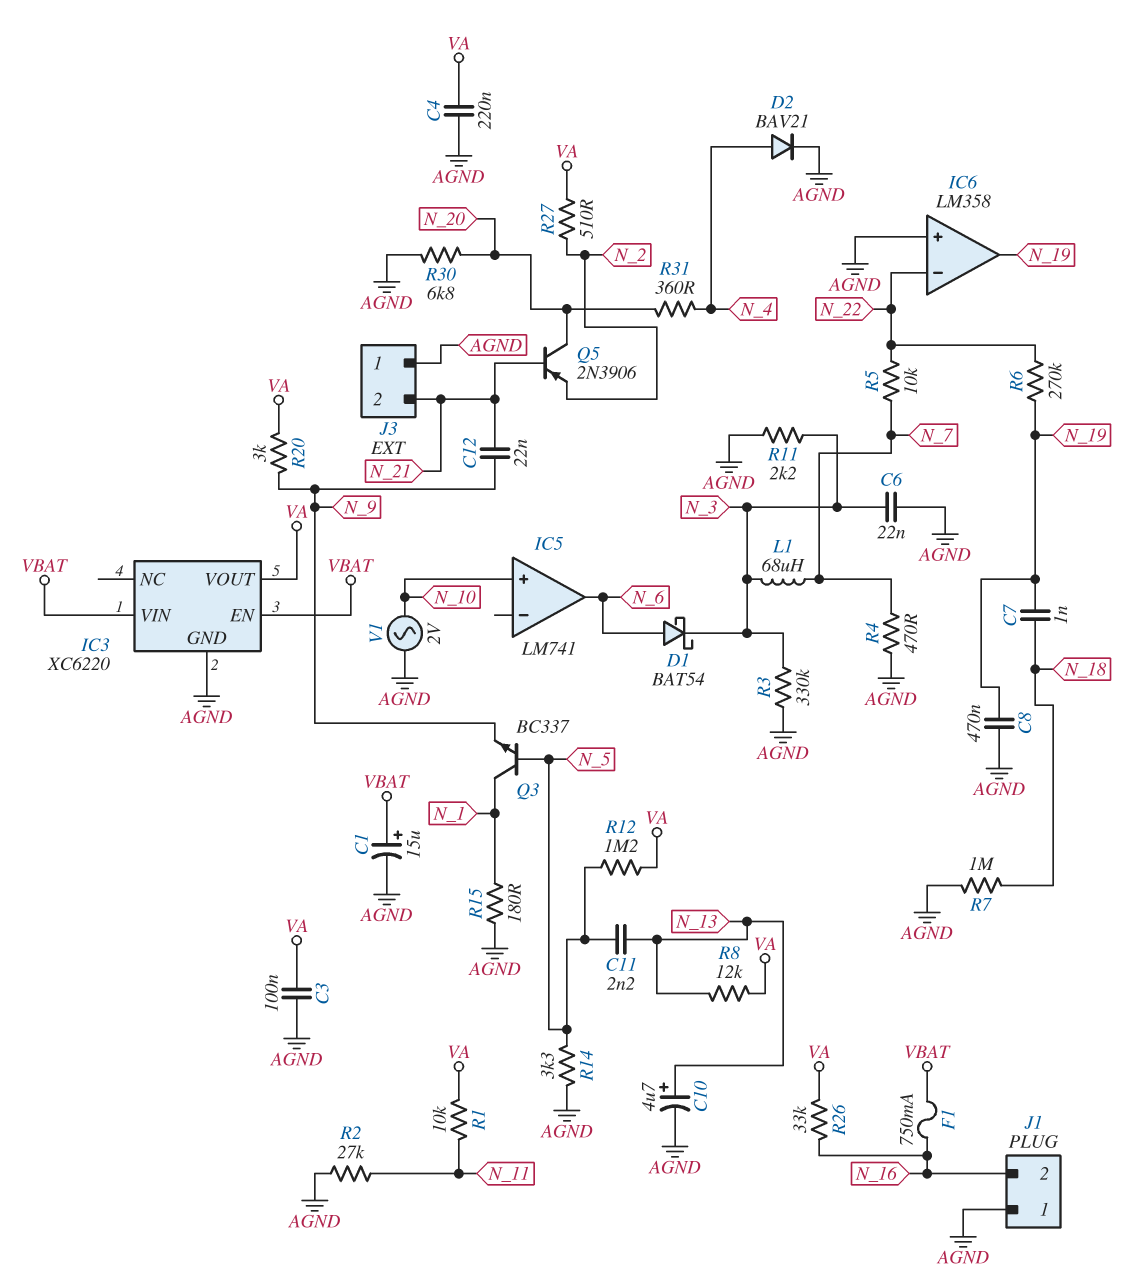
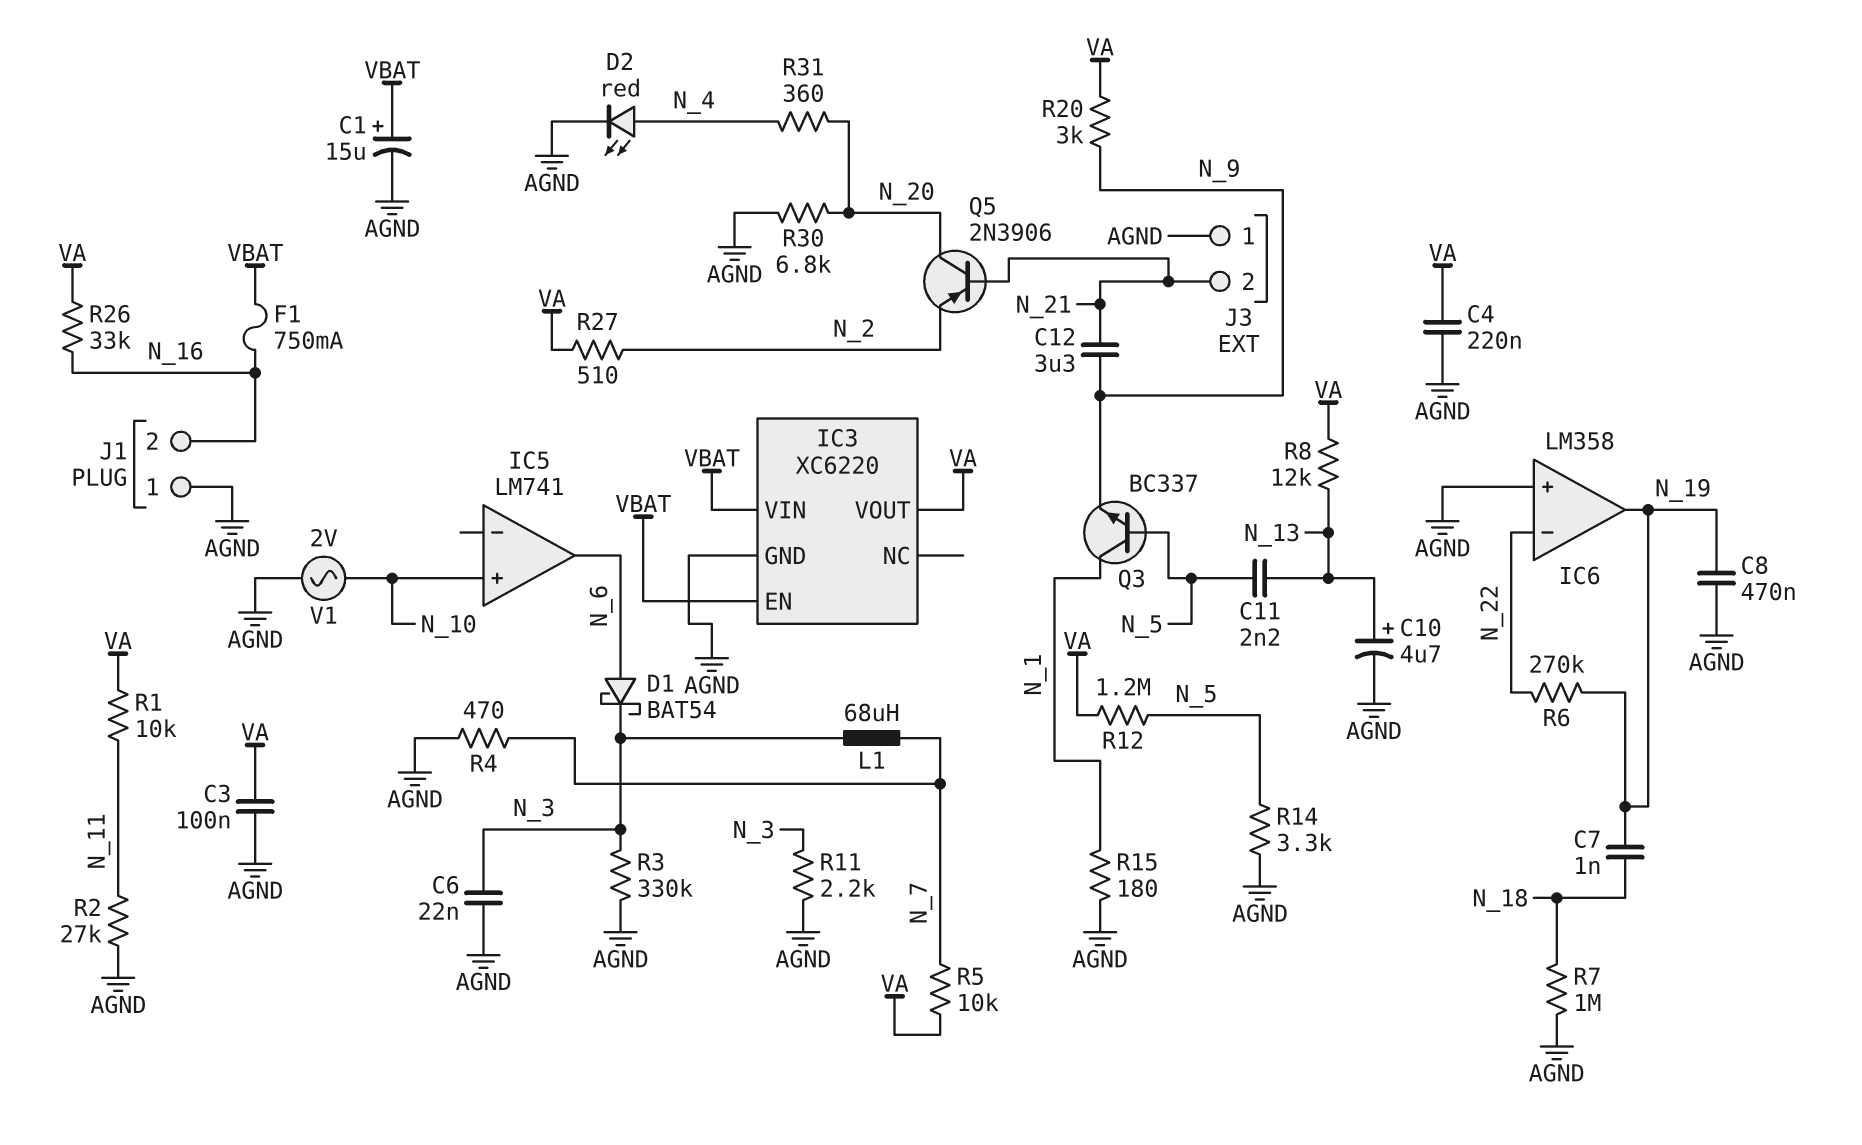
C12: 22nF (N_9, N_21) -> 3.3uF (N_9, N_21)
D2: diode BAV21 (A N_4, K AGND) -> LED red (A N_4, K AGND)
R5: 10k (N_7, N_22) -> 10k (N_7, VA)

